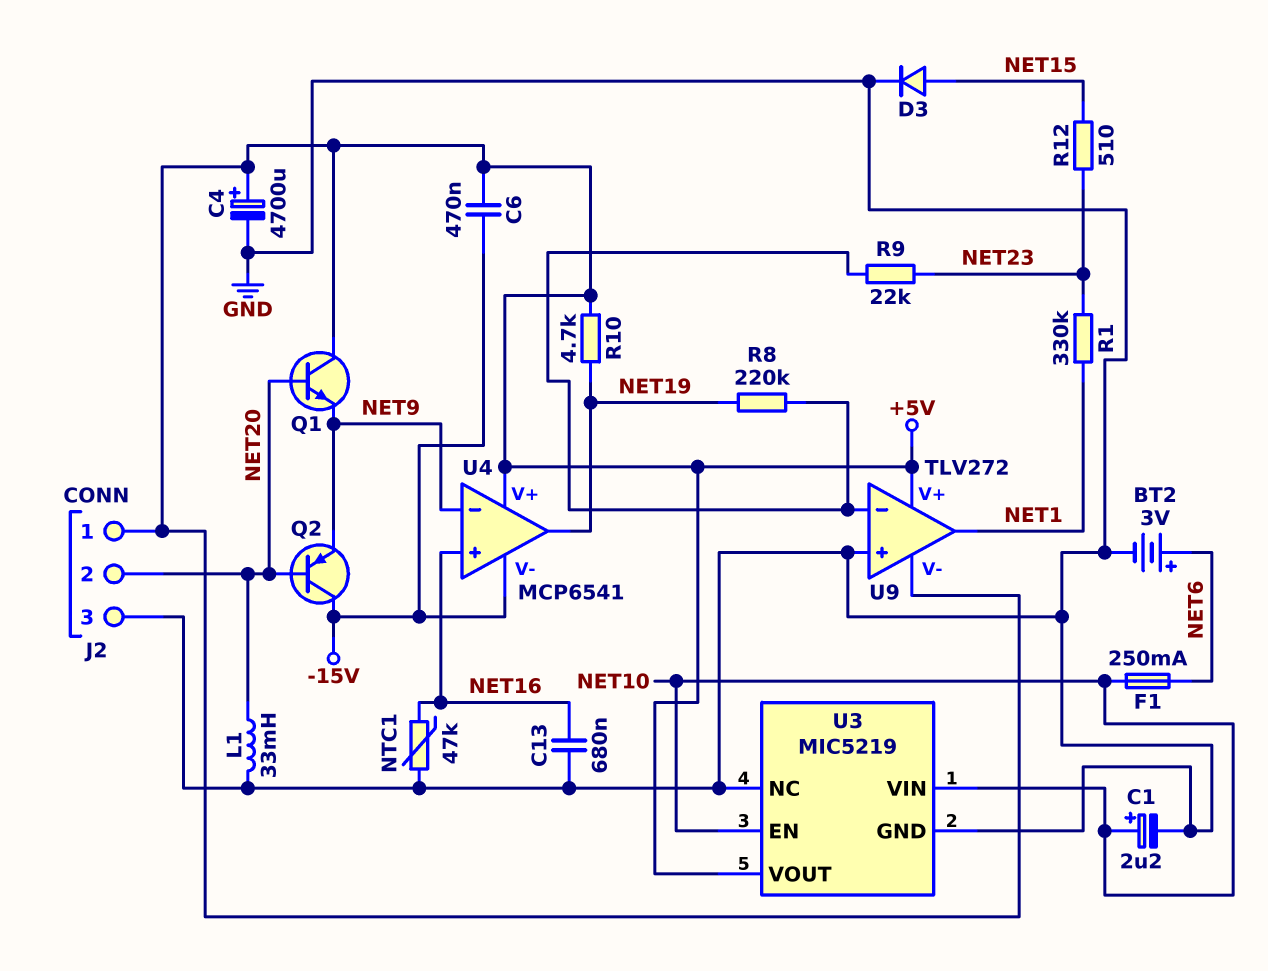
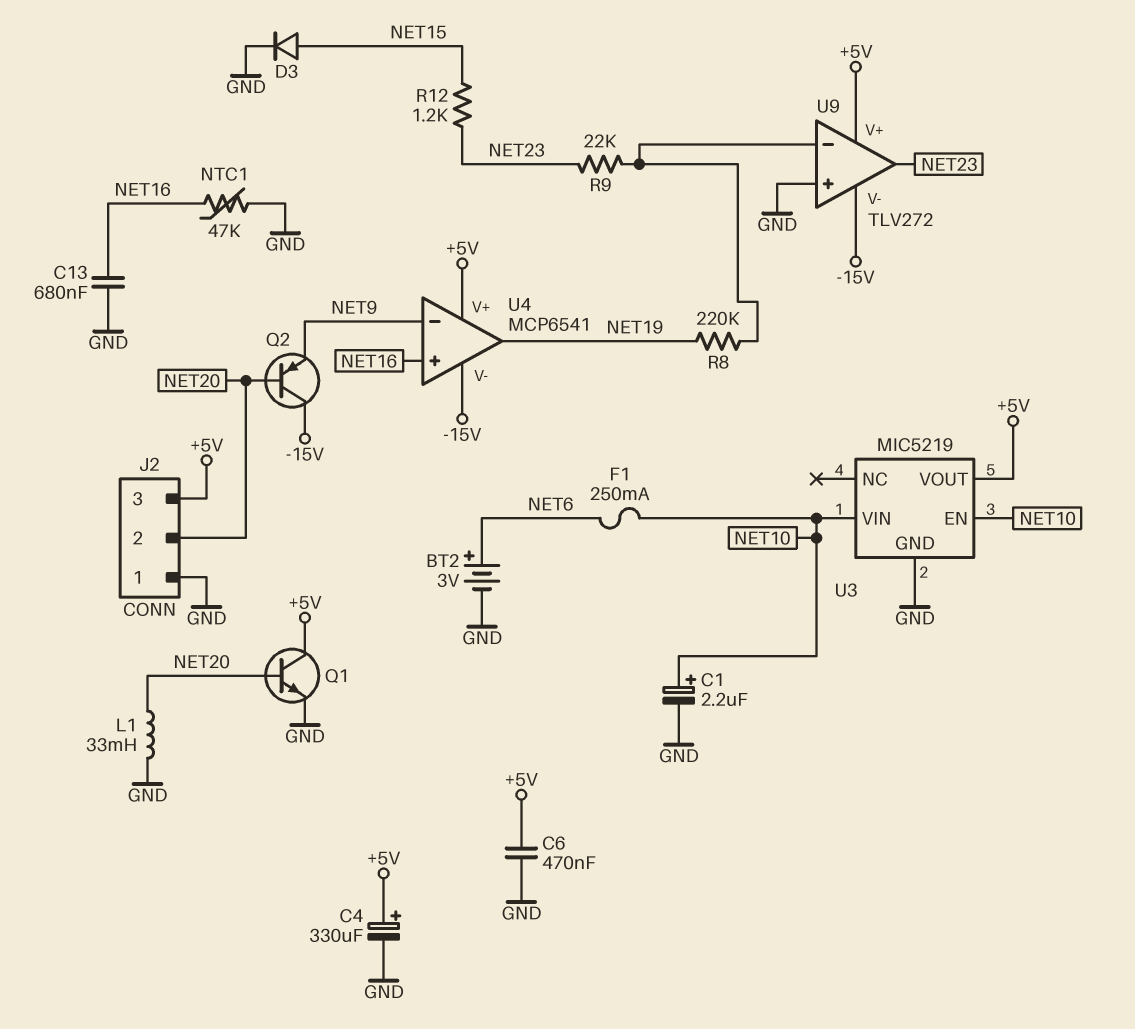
C4: 4700uF (plus +5V, minus GND) -> 330uF (plus +5V, minus GND)
C6: 470nF (+5V, -15V) -> 470nF (+5V, GND)
J2 pin 1: +5V -> GND
J2 pin 3: GND -> +5V
Q1: NPN (B NET20, C +5V, E NET9) -> NPN (B NET20, C +5V, E GND)
R1: 330k (NET1, NET23) -> none
R10: 4.7k (+5V, NET19) -> none
R12: 510 (NET15, NET23) -> 1.2k (NET15, NET23)
U3 pin NC: GND -> none
U9 pin V-: +5V -> -15V
U9 pin out: NET1 -> NET23

